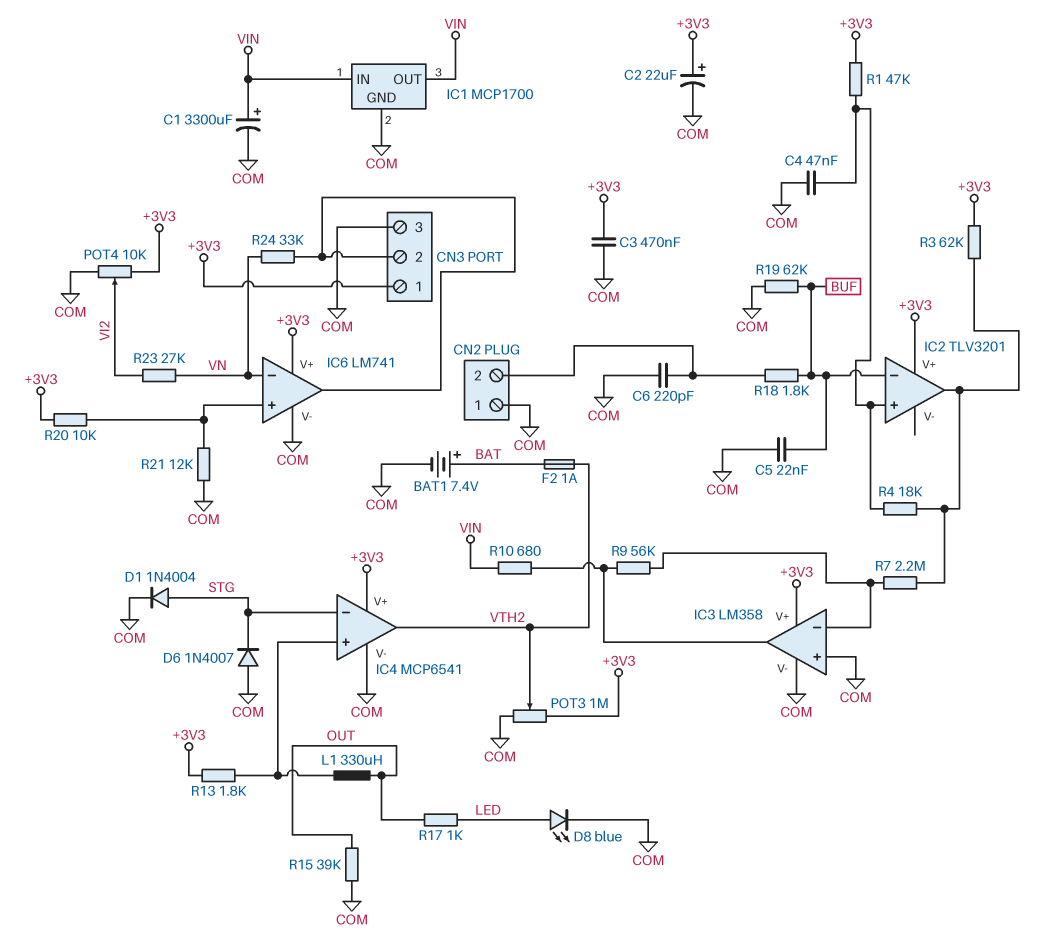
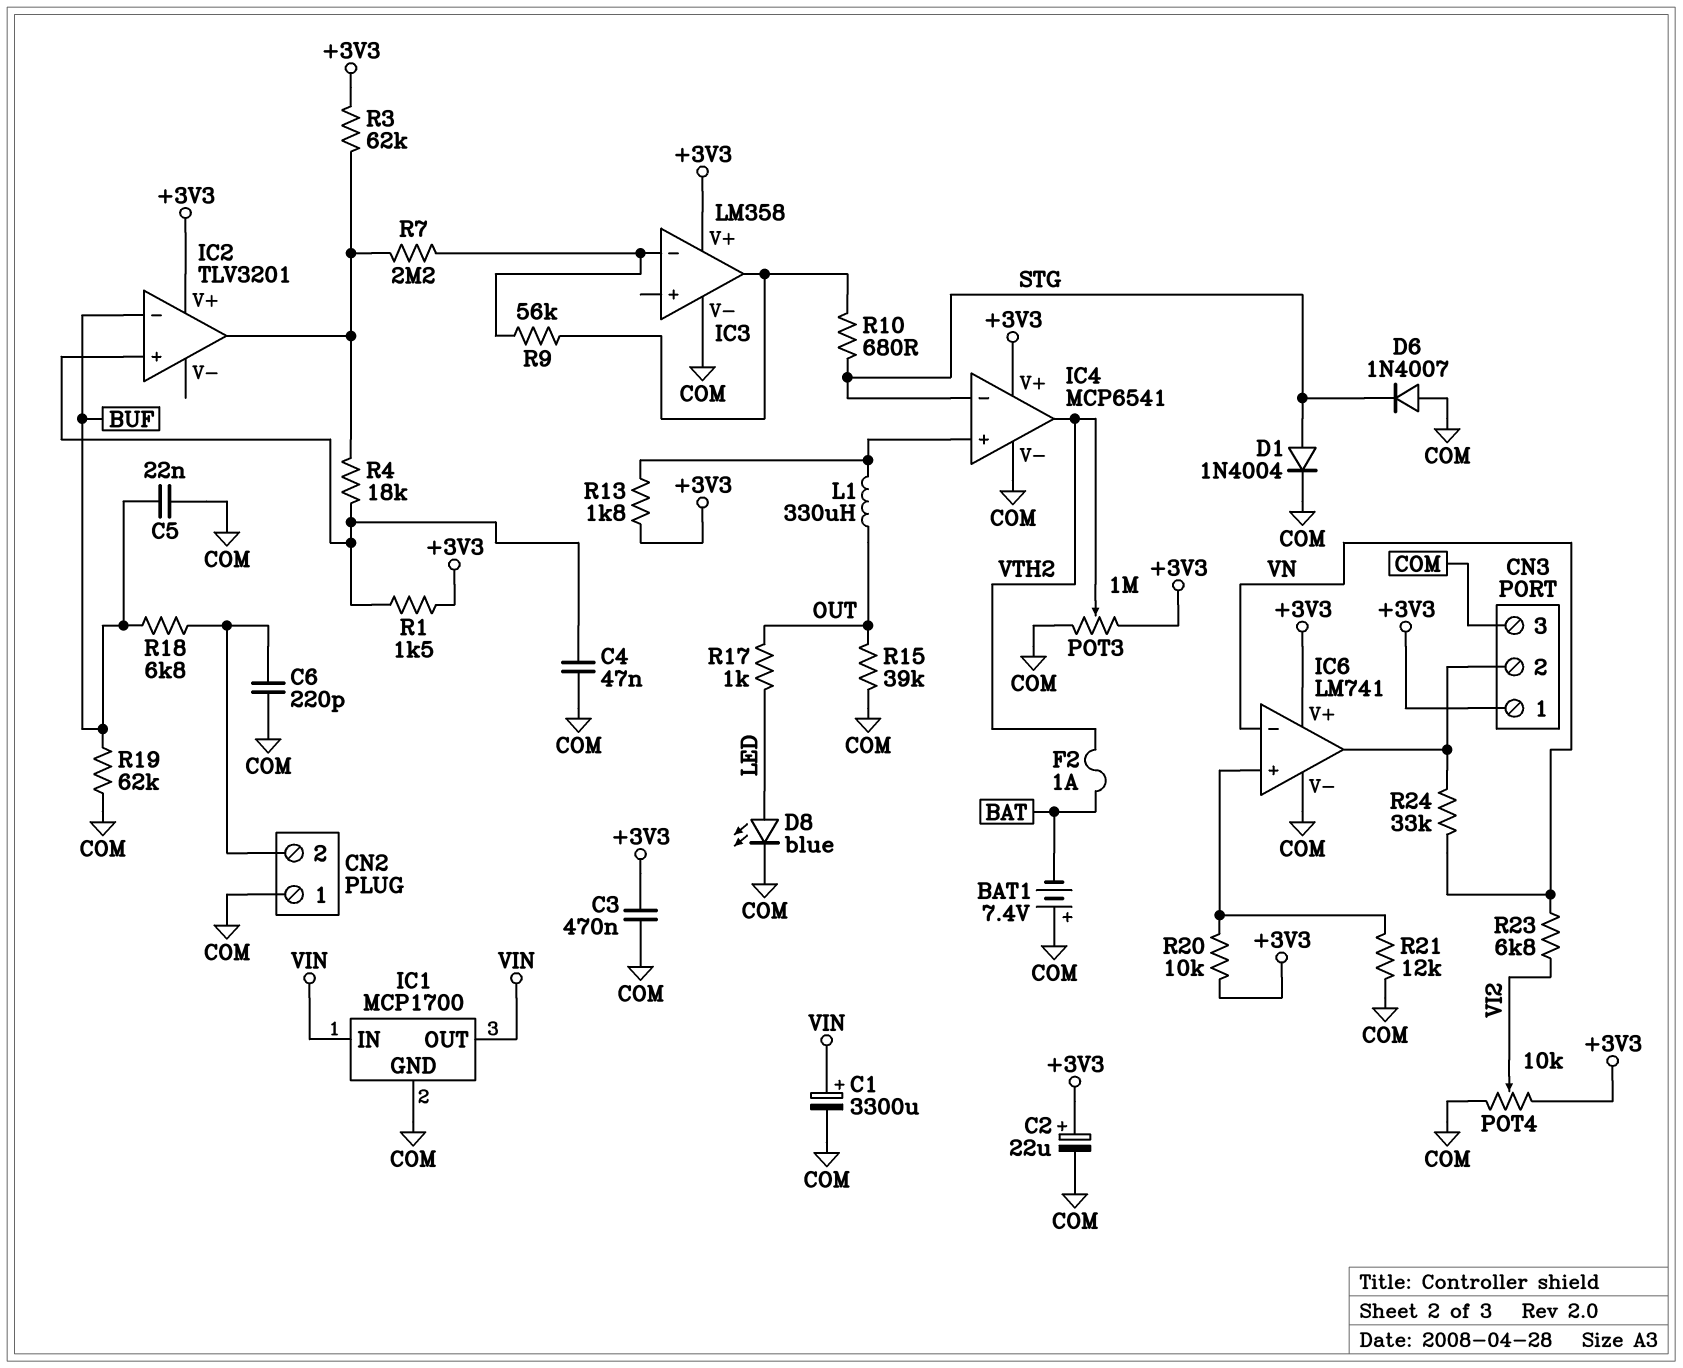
BAT1: 7.4V (plus BAT, minus COM) -> 7.4V (plus COM, minus BAT)
IC3 pin in+: COM -> none
R1: 47k (+3V3, IC2/in+) -> 1.5k (+3V3, IC2/in+)
R10: 680 (IC3/out, VIN) -> 680 (IC3/out, STG)
R18: 1.8k (BUF, CN2/2) -> 6.8k (BUF, CN2/2)
R23: 27k (VI2, VN) -> 6.8k (VI2, VN)

